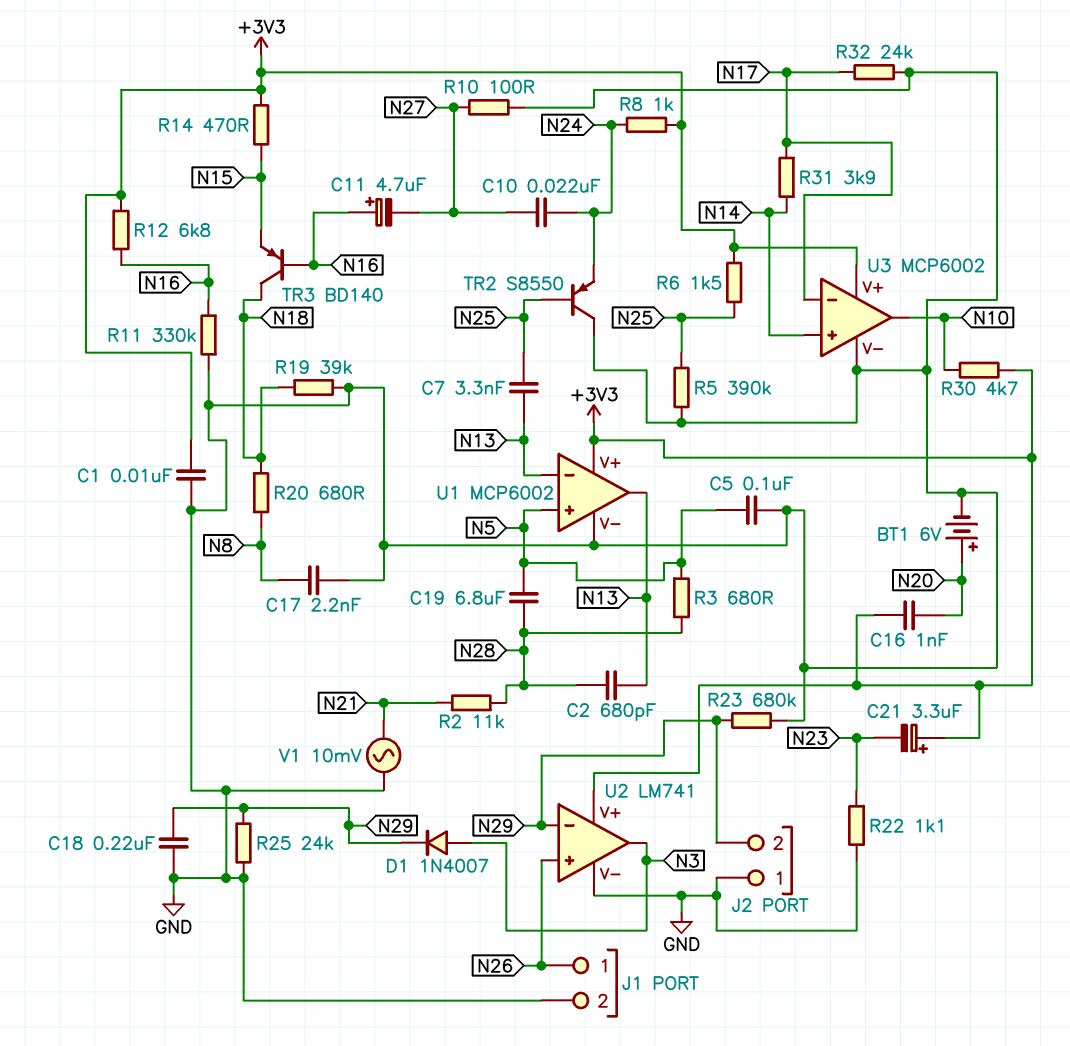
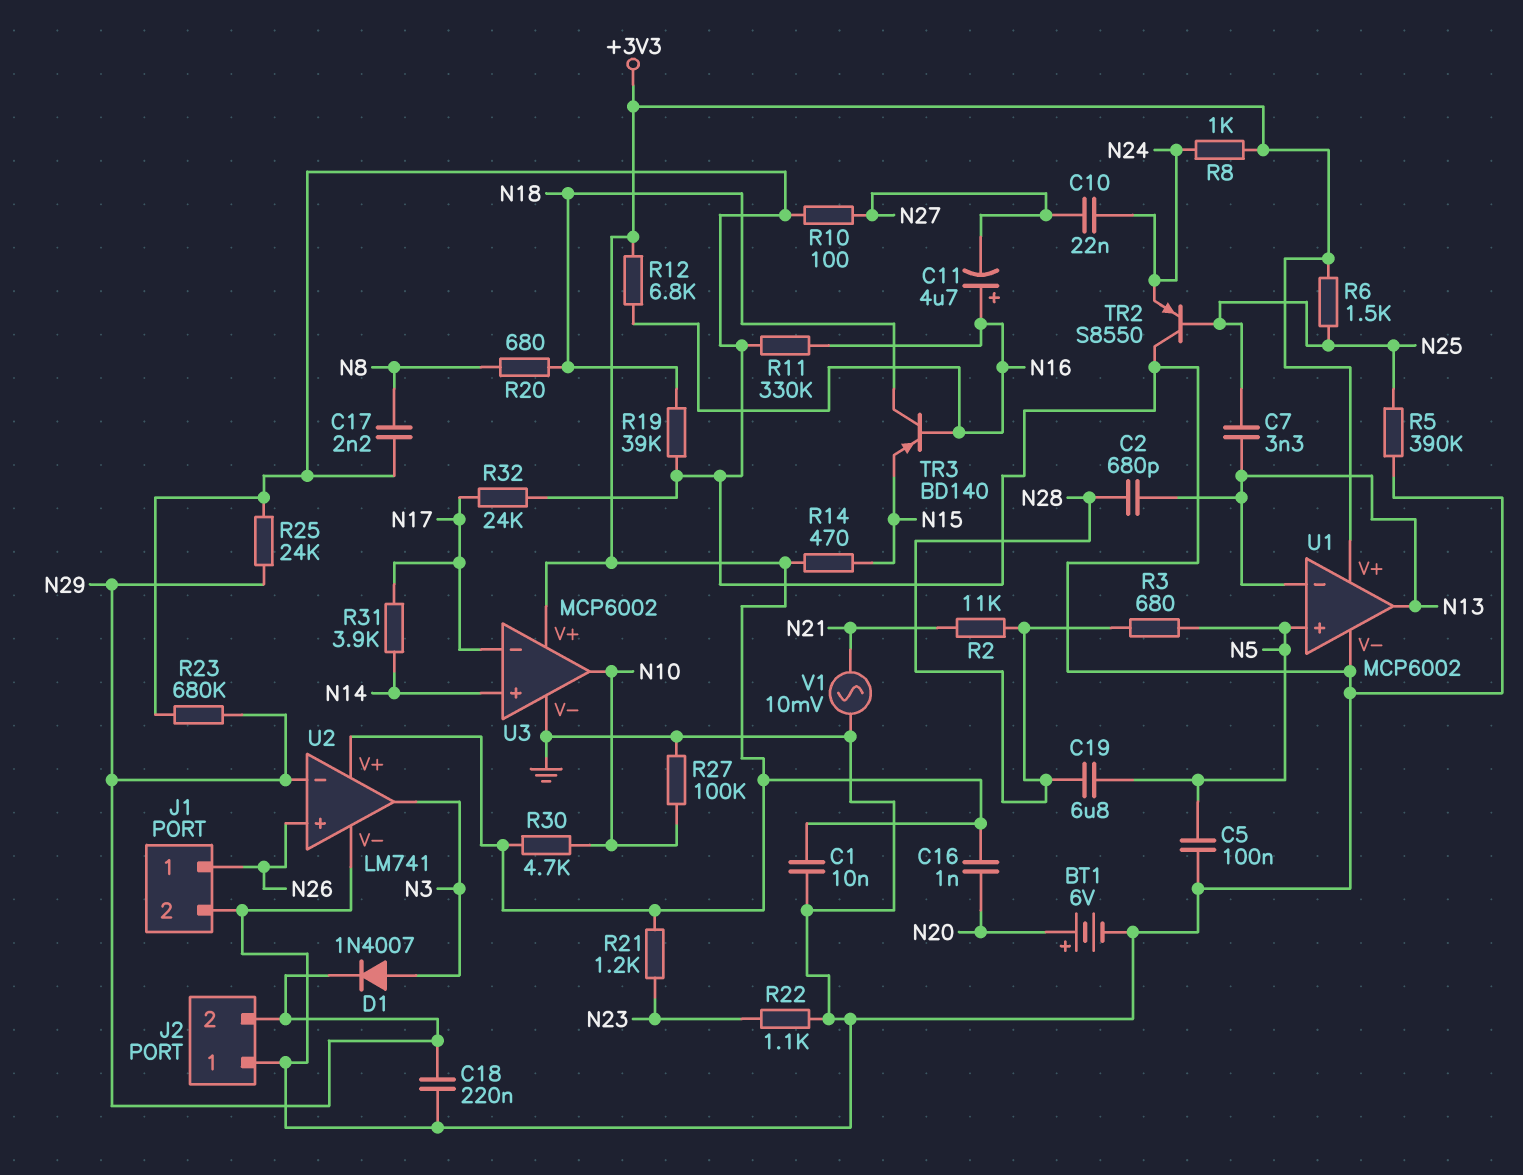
C21: 3.3uF (plus +3V3, minus N23) -> none
R21: none -> 1.2k (+3V3, N23)
R27: none -> 100k (GND, N10)

